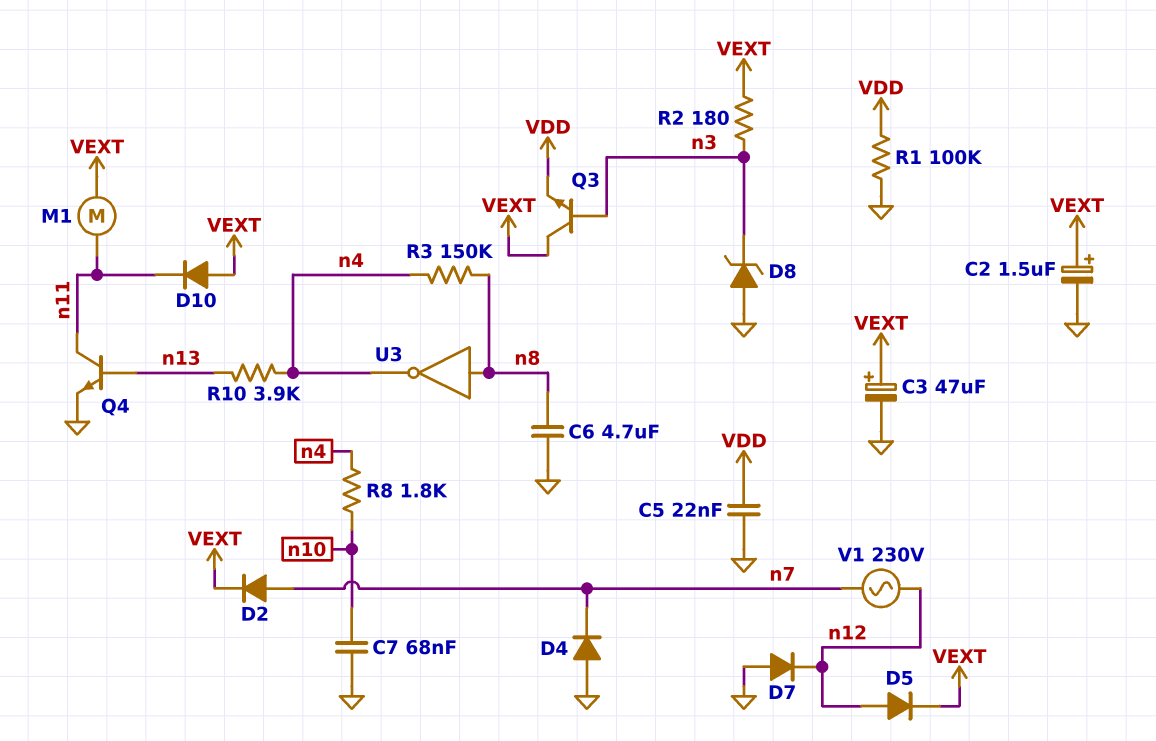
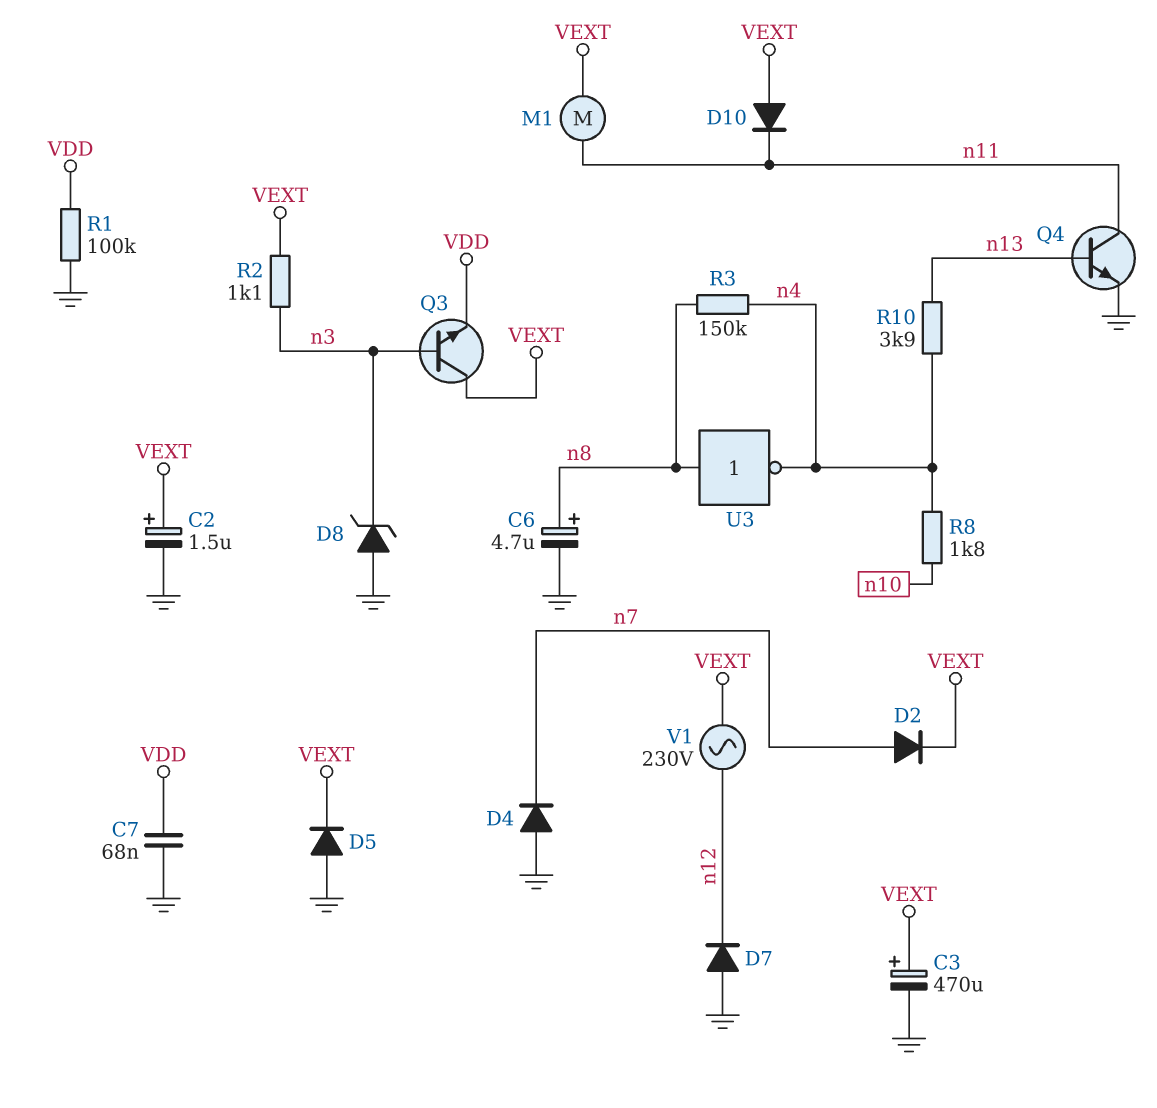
C3: 47uF (plus VEXT, minus GND) -> 470uF (plus VEXT, minus GND)
C5: 22nF (GND, VDD) -> none
C6: 4.7uF (GND, n8) -> 4.7uF (plus n8, minus GND)
C7: 68nF (GND, n10) -> 68nF (GND, VDD)
D5: diode (A n12, K VEXT) -> diode (A GND, K VEXT)
R2: 180 (VEXT, n3) -> 1.1k (VEXT, n3)
V1: AC 230V (n7, n12) -> AC 230V (VEXT, n12)

